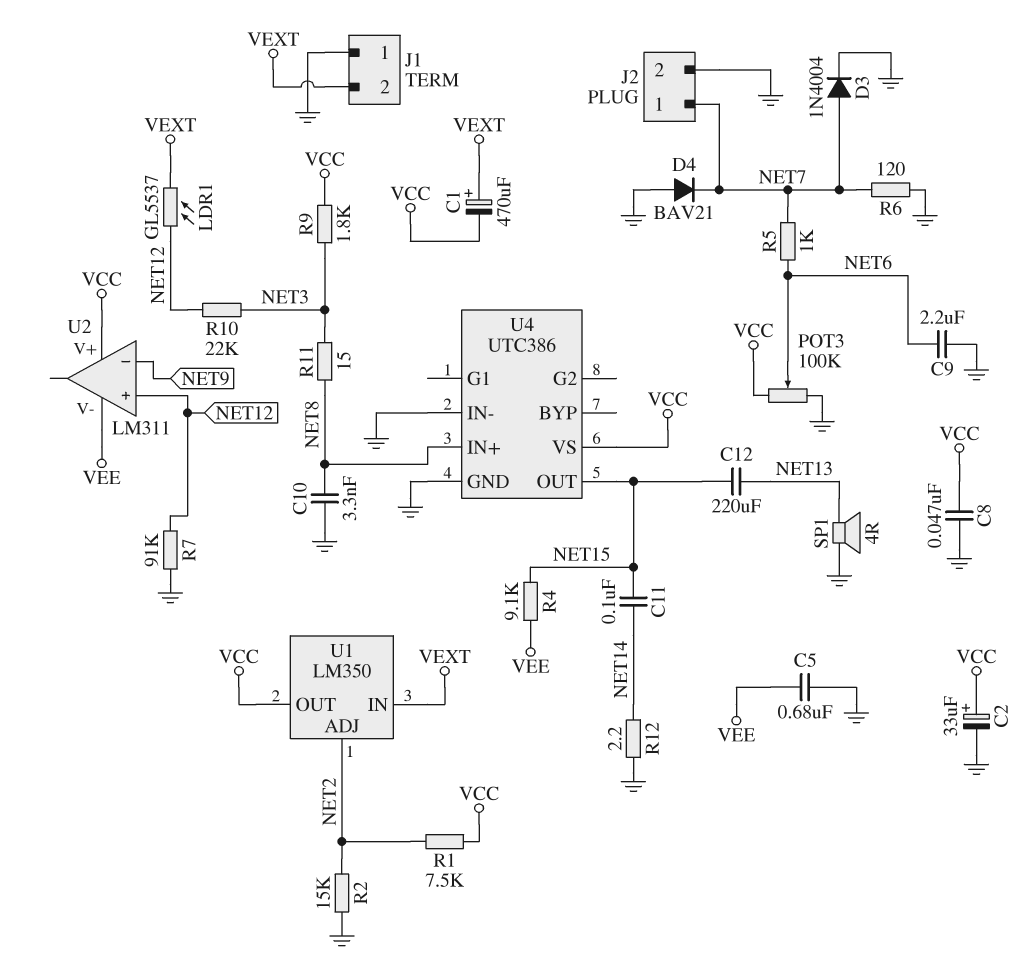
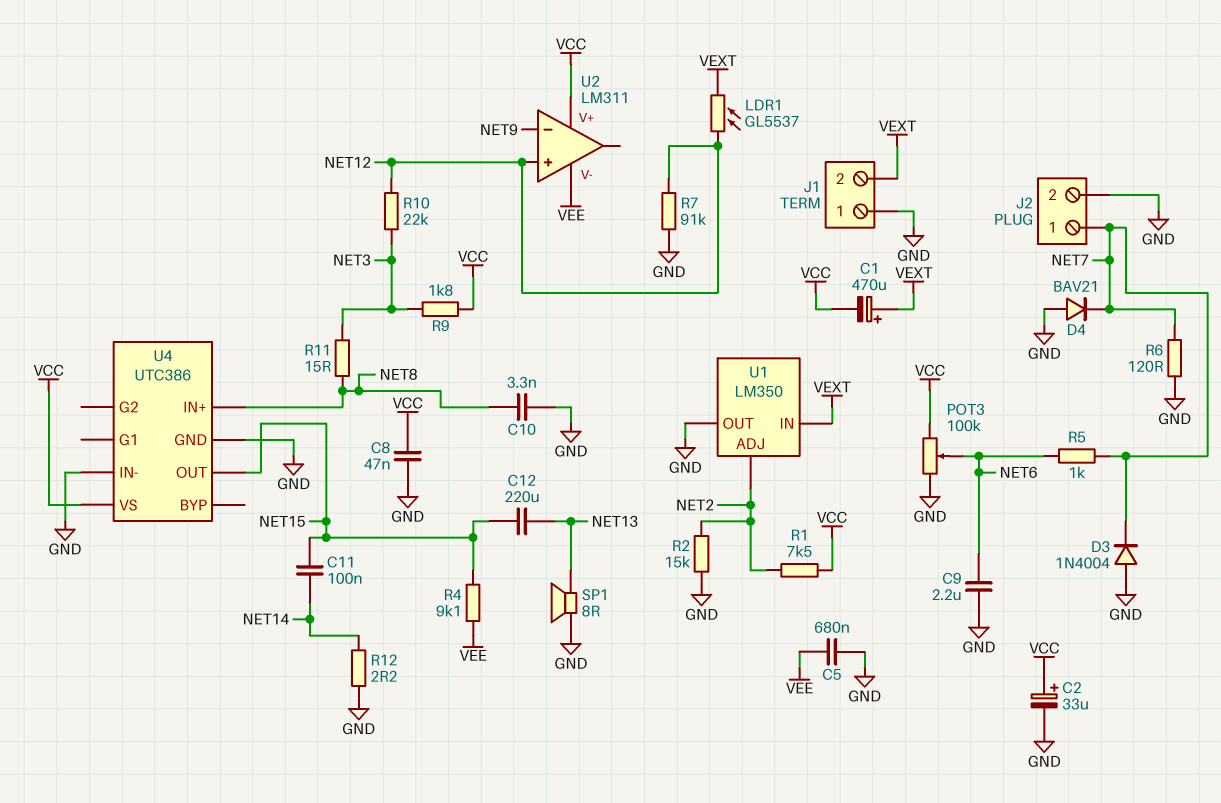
D3: diode 1N4004 (A NET7, K GND) -> diode 1N4004 (A GND, K NET7)
SP1: speaker 4R (GND, NET13) -> speaker 8R (GND, NET13)
U1 pin OUT: VCC -> GND

